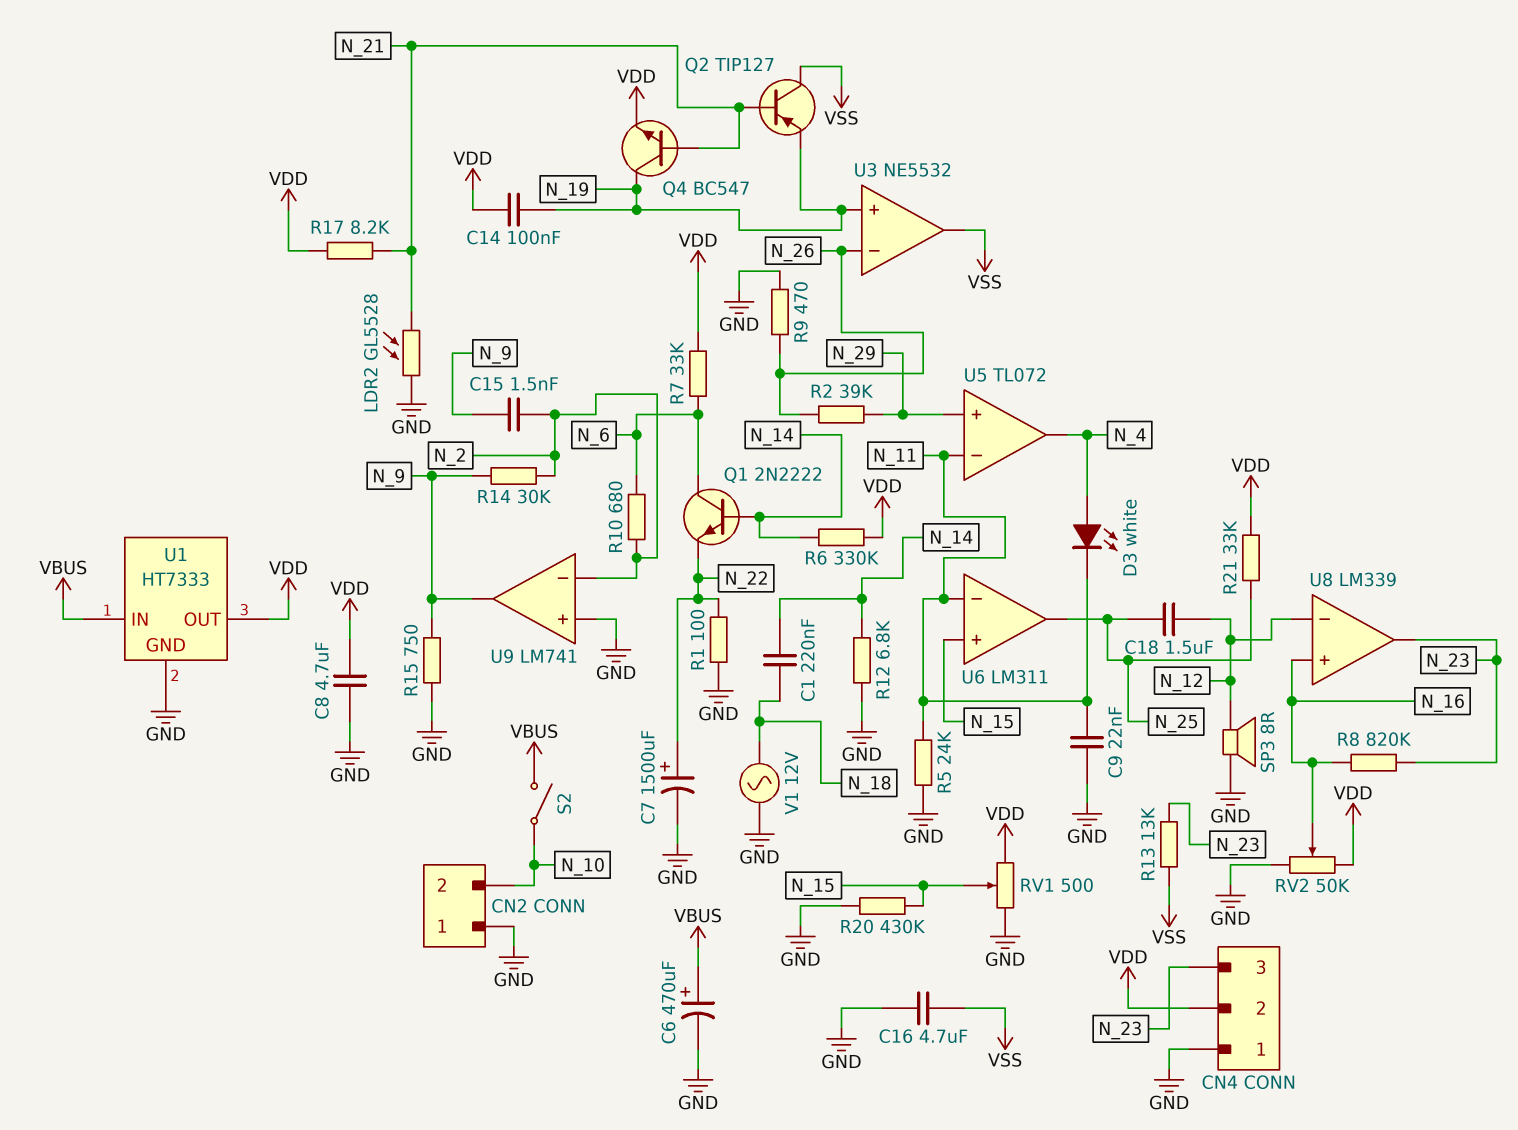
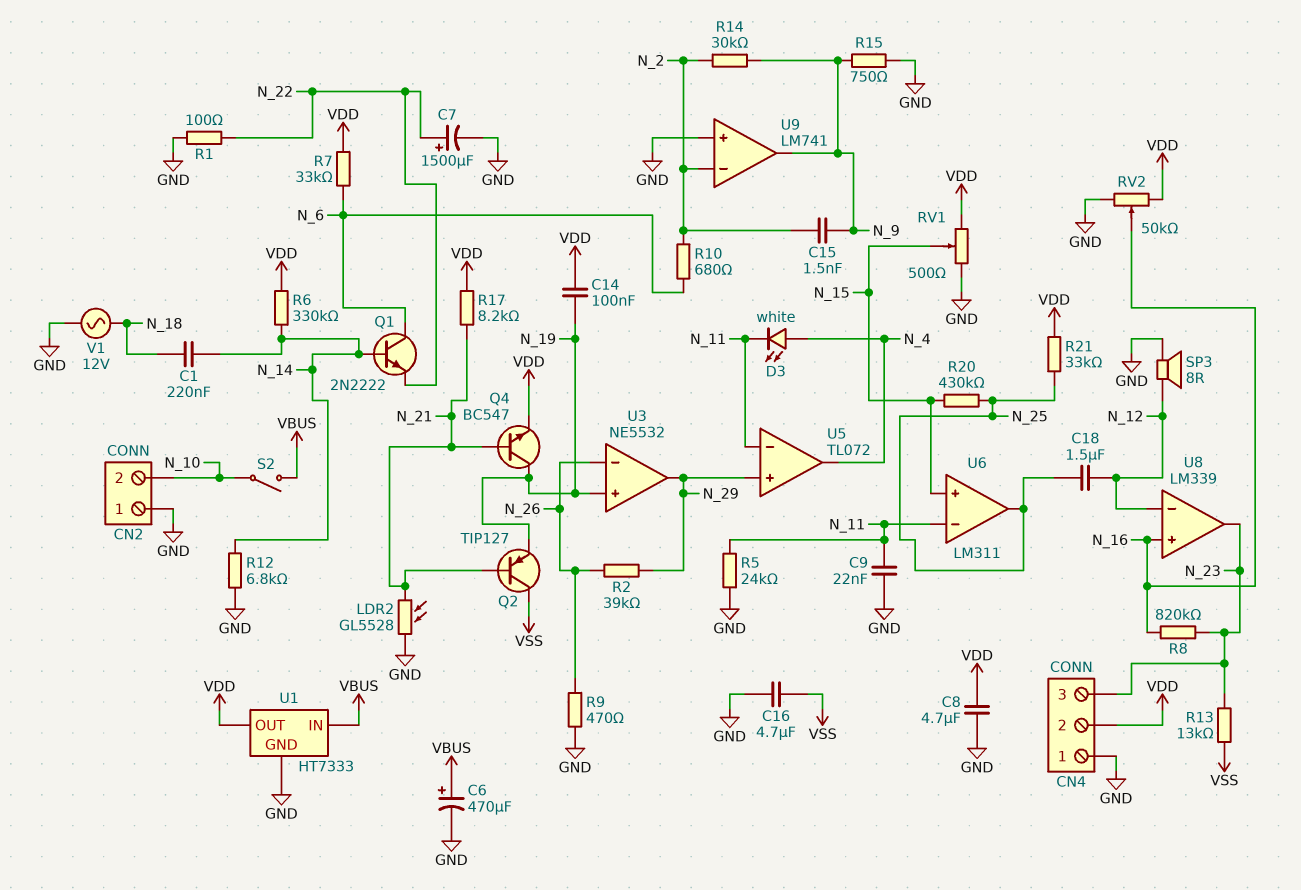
R20: 430k (GND, N_15) -> 430k (N_15, N_25)
U3 pin out: VSS -> N_29

